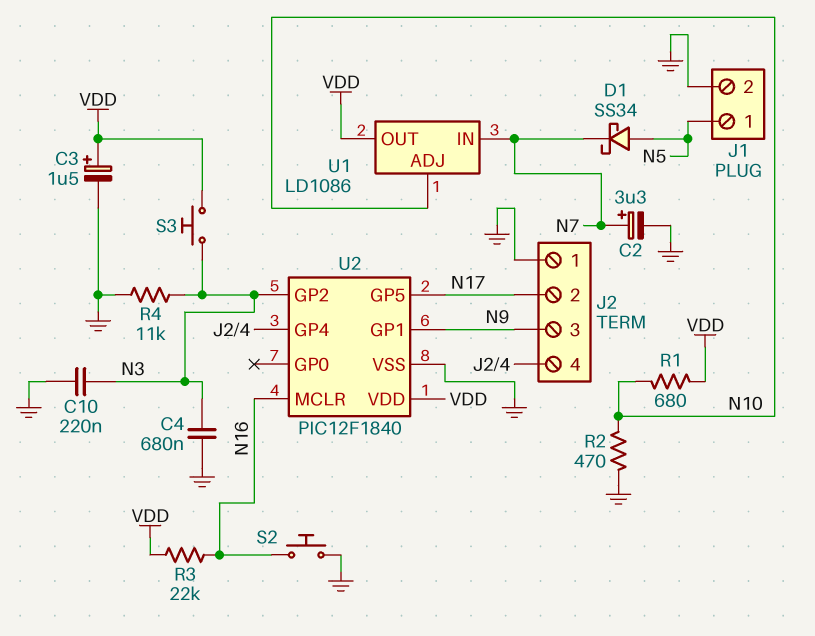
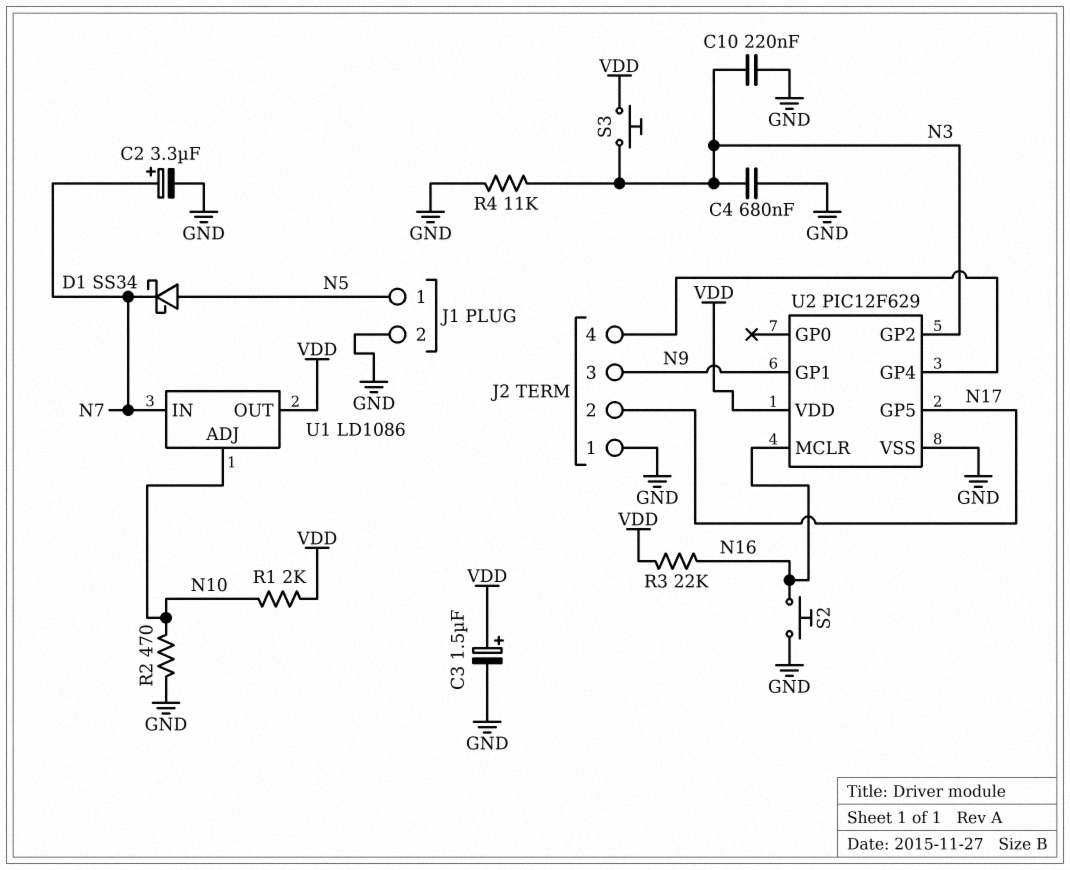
R1: 680 (N10, VDD) -> 2k (N10, VDD)
U2: PIC12F1840 -> PIC12F629

